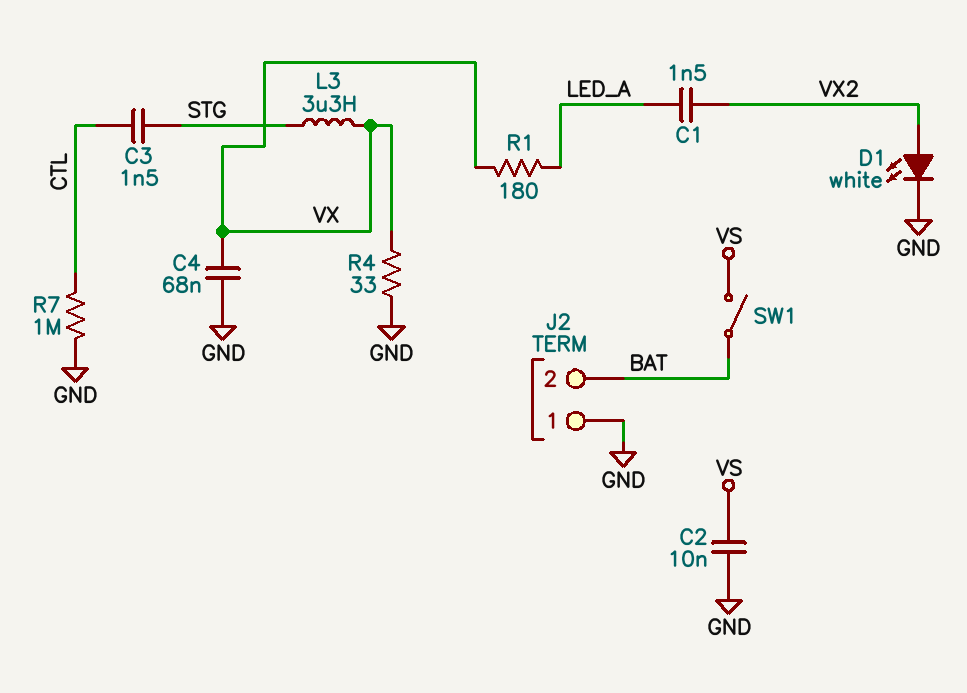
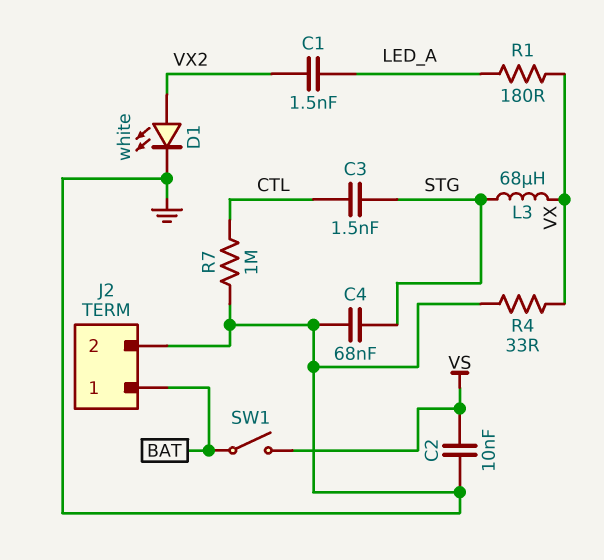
C4: 68nF (GND, VX) -> 68nF (GND, STG)
J2 pin 1: GND -> BAT
J2 pin 2: BAT -> GND
L3: 3.3uH (STG, VX) -> 68uH (STG, VX)

